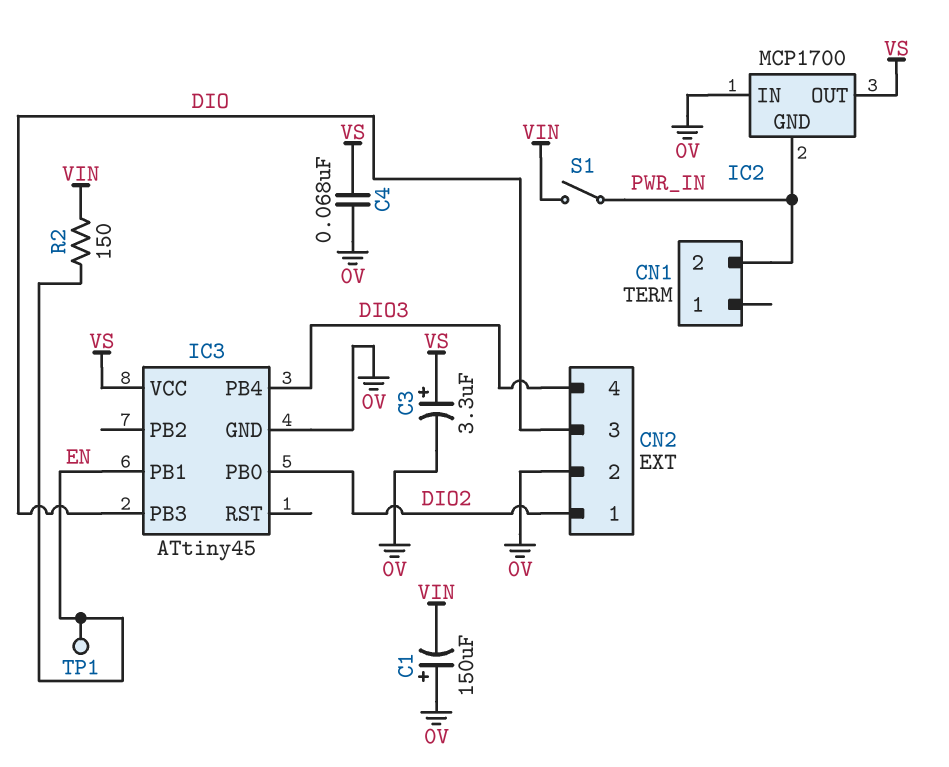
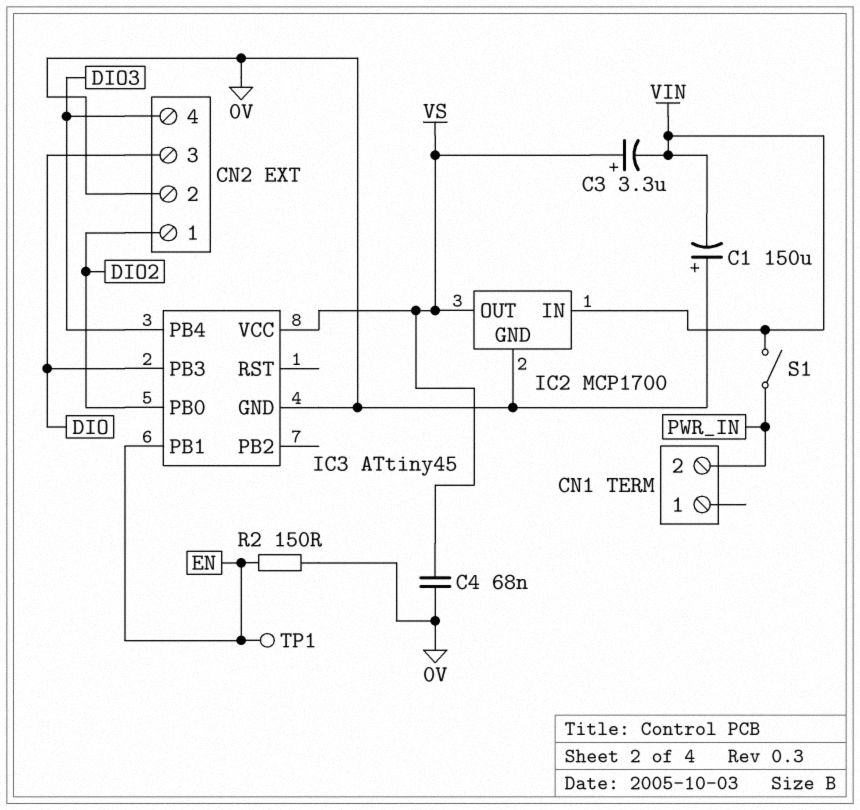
C3: 3.3uF (plus VS, minus 0V) -> 3.3uF (plus VS, minus VIN)
IC2 pin GND: PWR_IN -> 0V
IC2 pin IN: 0V -> VIN
R2: 150 (EN, VIN) -> 150 (0V, EN)

